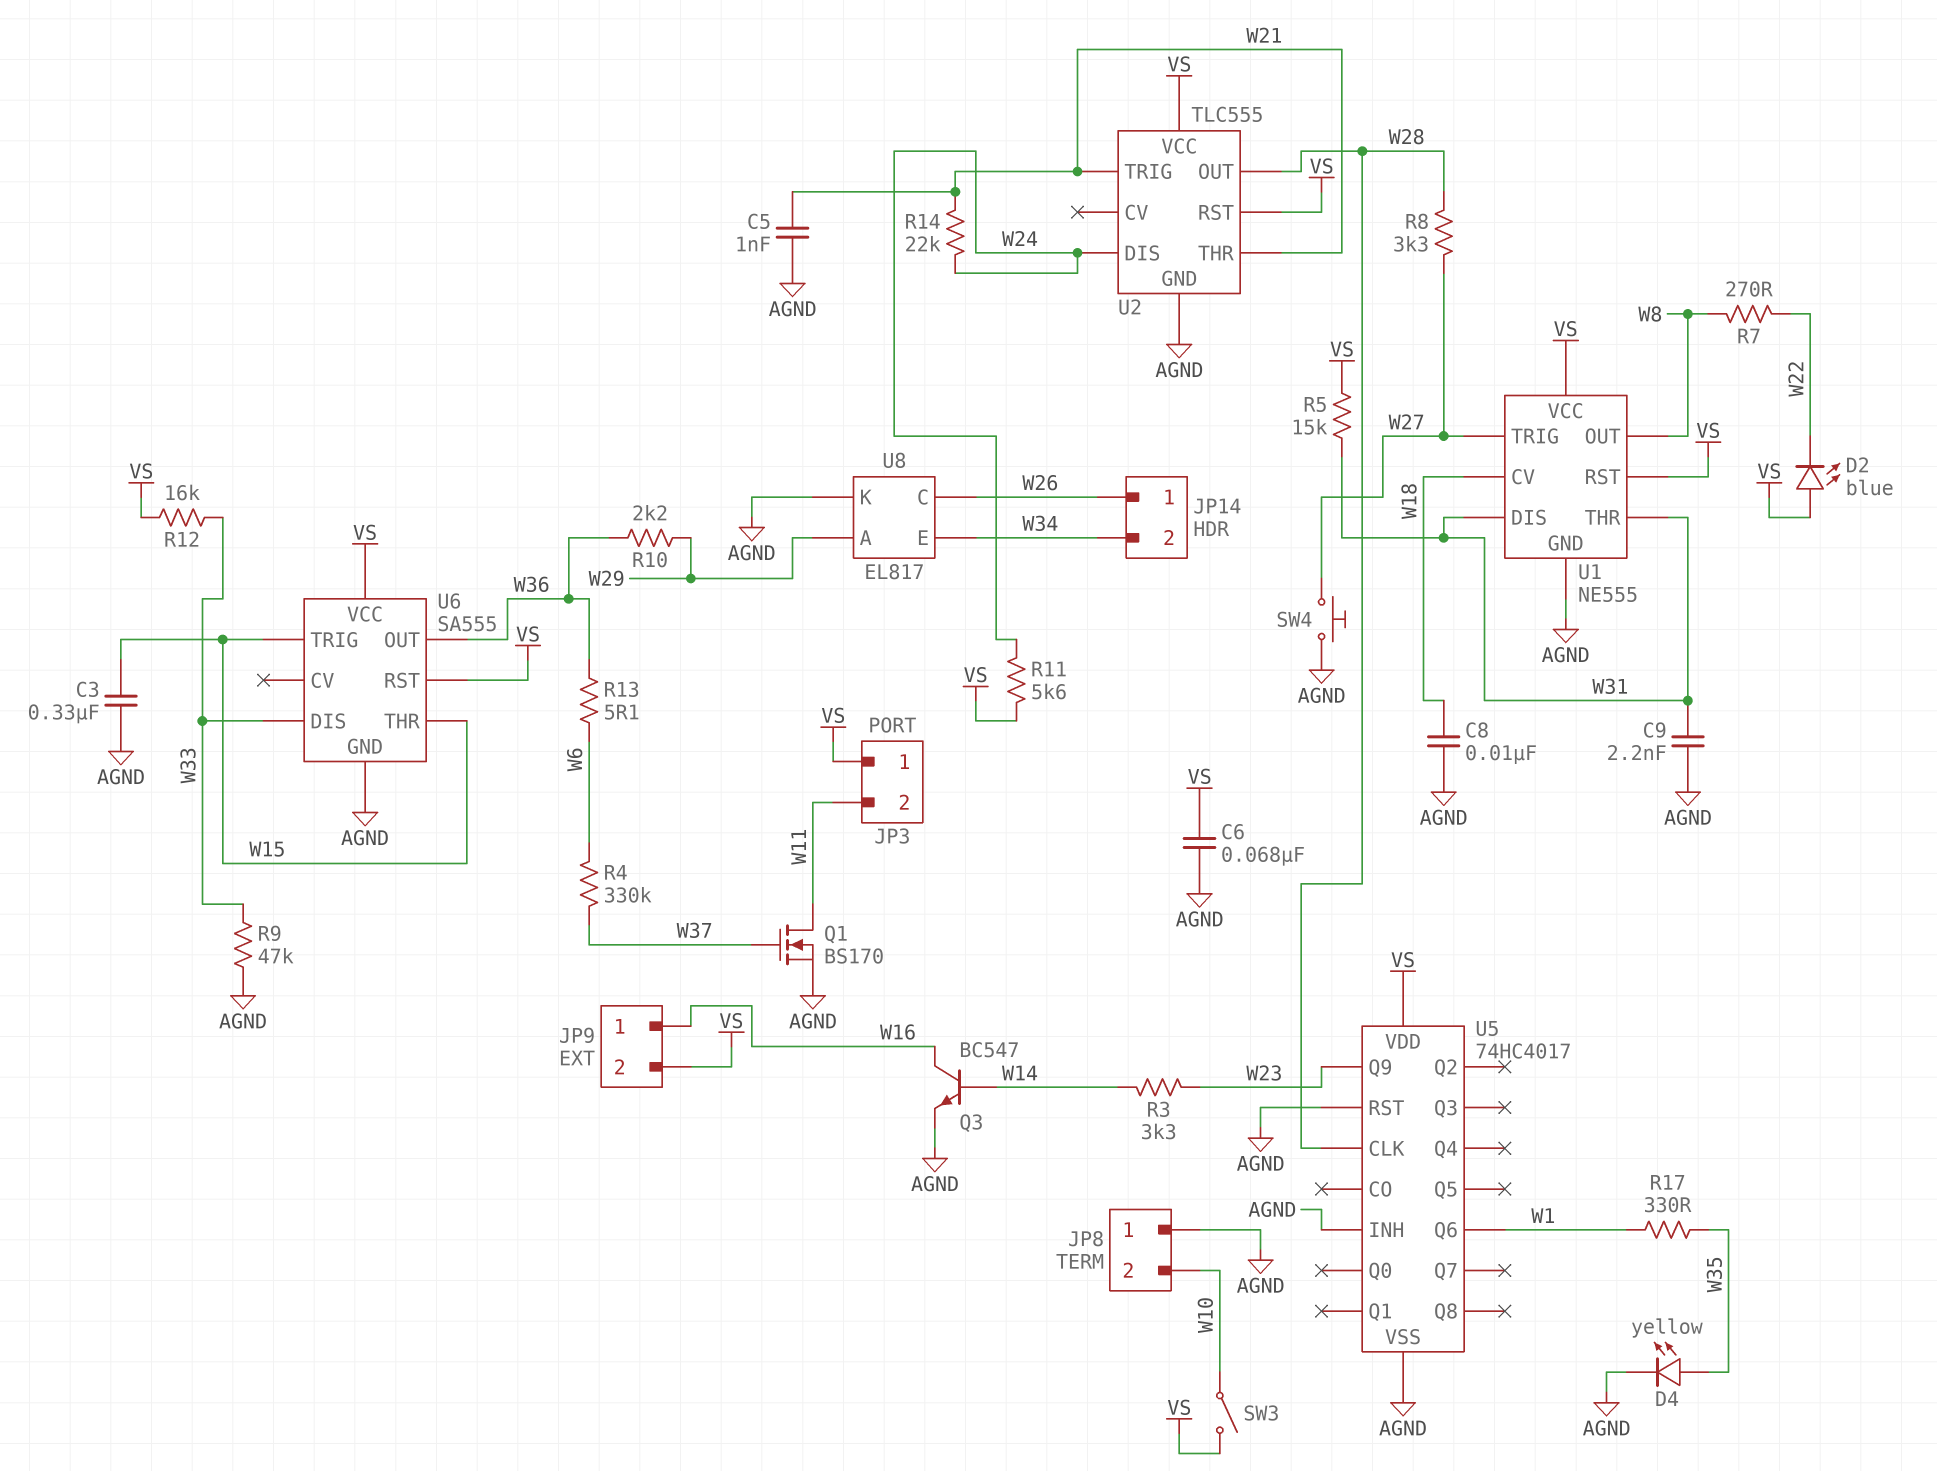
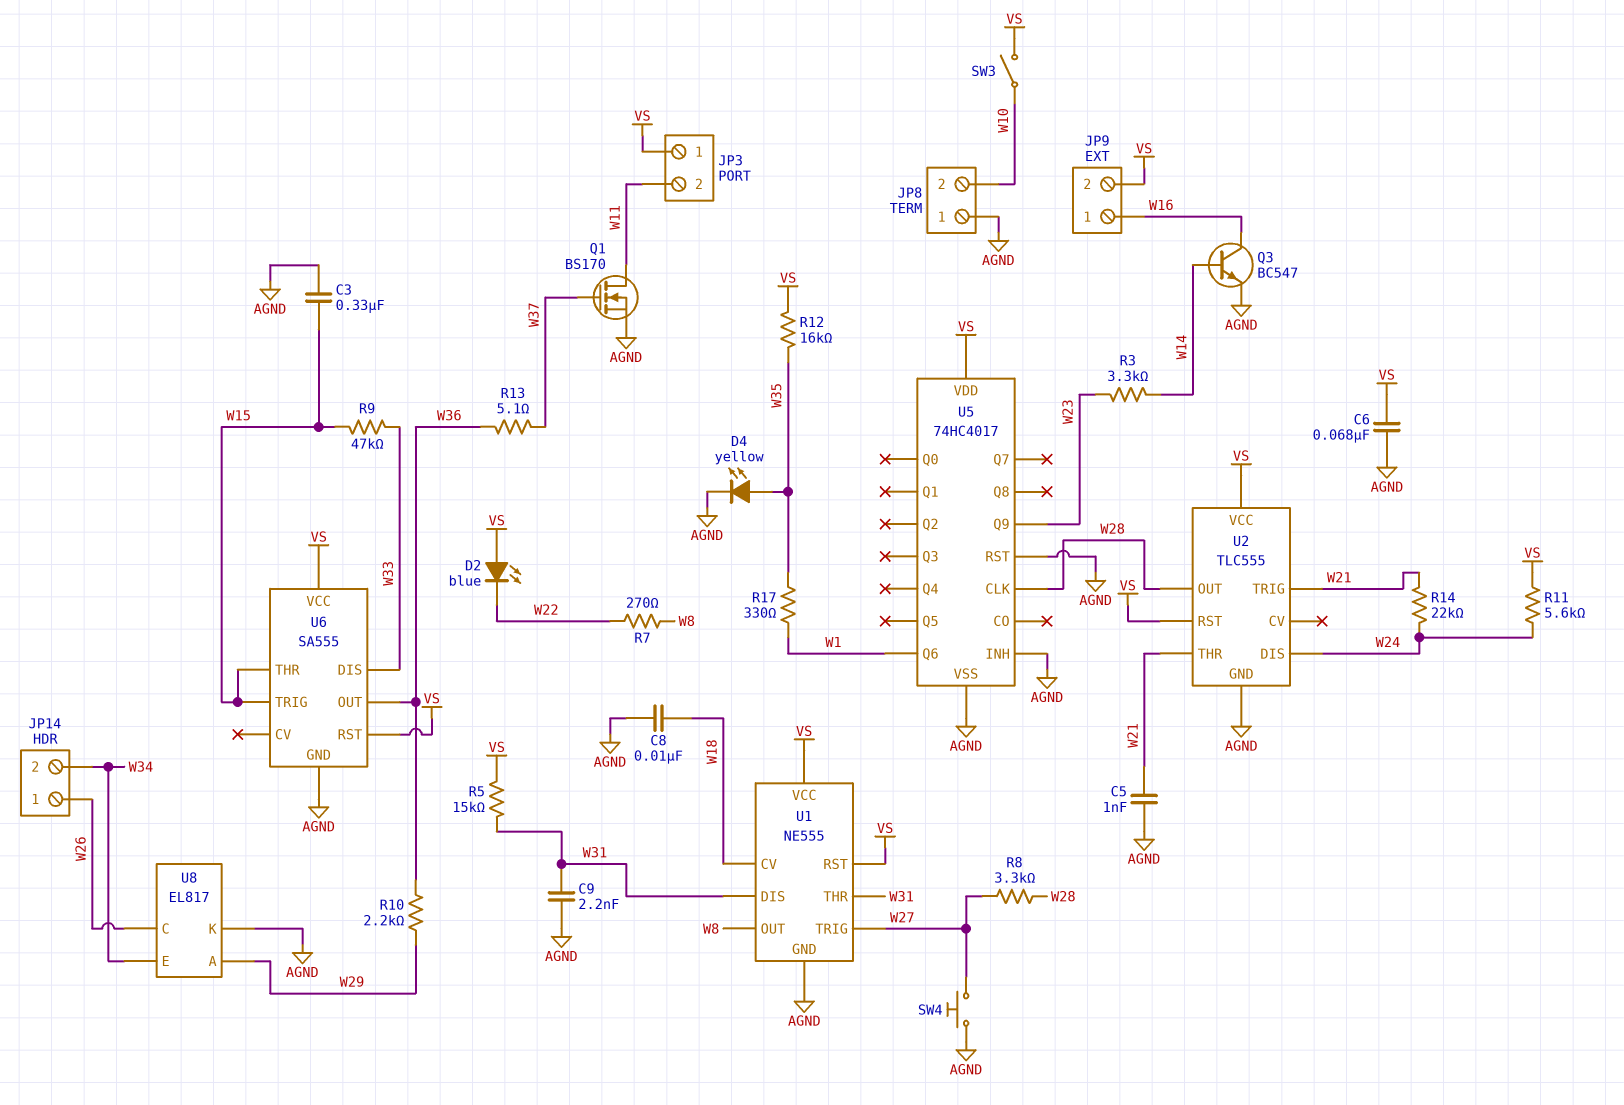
R4: 330k (W6, W37) -> none
R9: 47k (AGND, W33) -> 47k (W15, W33)
R12: 16k (VS, W33) -> 16k (VS, W35)
R13: 5.1 (W6, W36) -> 5.1 (W36, W37)

